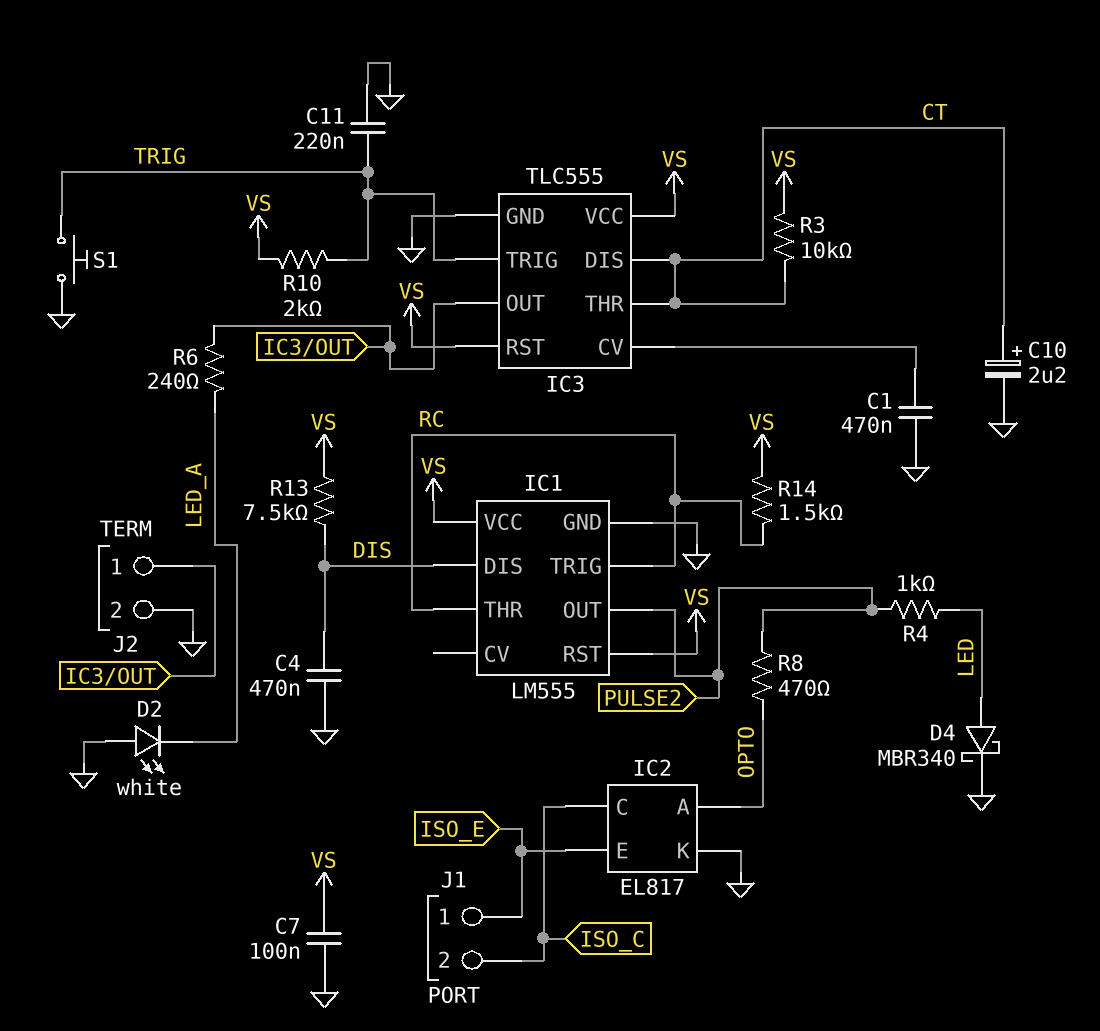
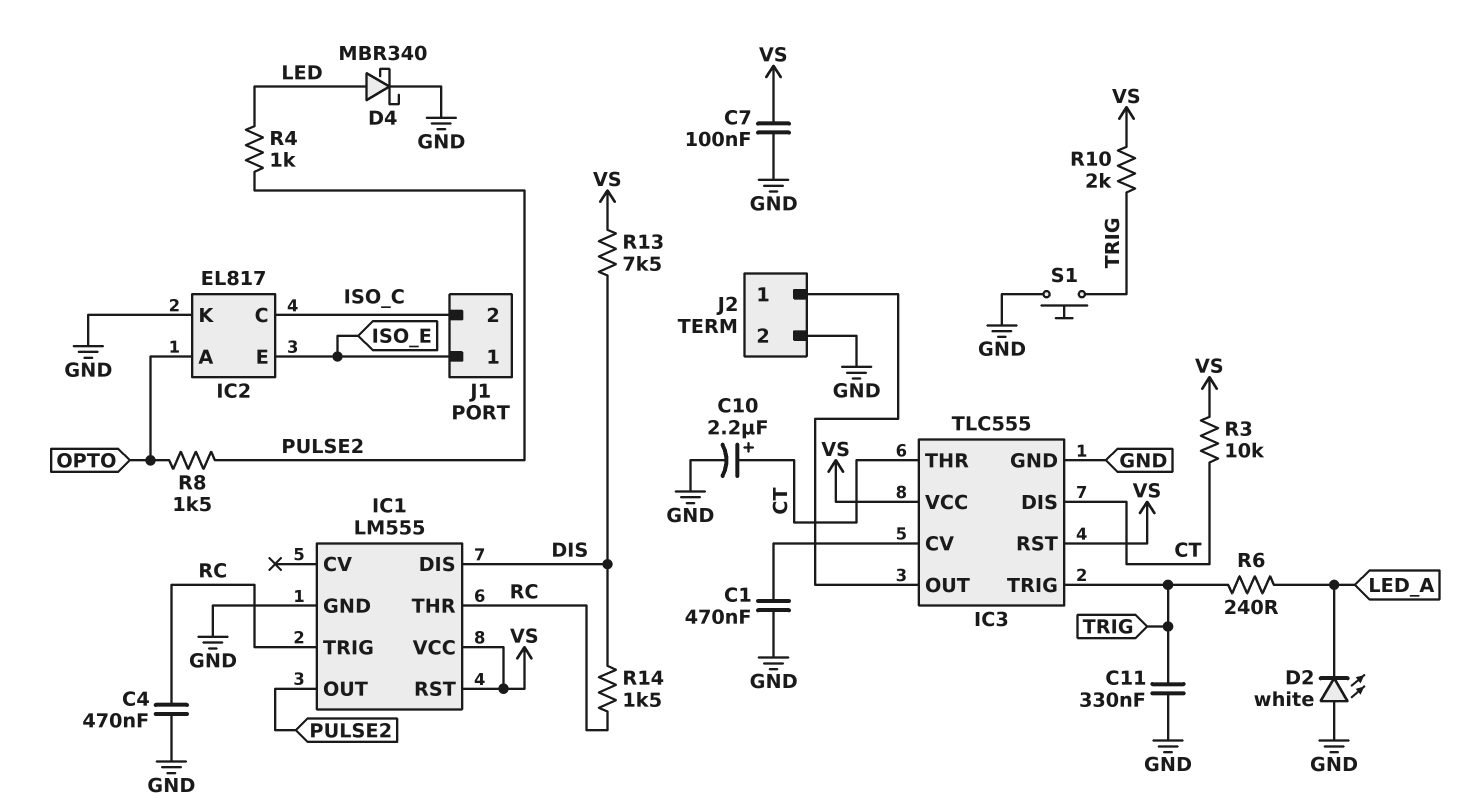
C4: 470nF (DIS, GND) -> 470nF (GND, RC)
C11: 220nF (GND, TRIG) -> 330nF (GND, TRIG)
R6: 240 (IC3/OUT, LED_A) -> 240 (LED_A, TRIG)
R8: 470 (OPTO, PULSE2) -> 1.5k (OPTO, PULSE2)
R14: 1.5k (RC, VS) -> 1.5k (DIS, RC)

